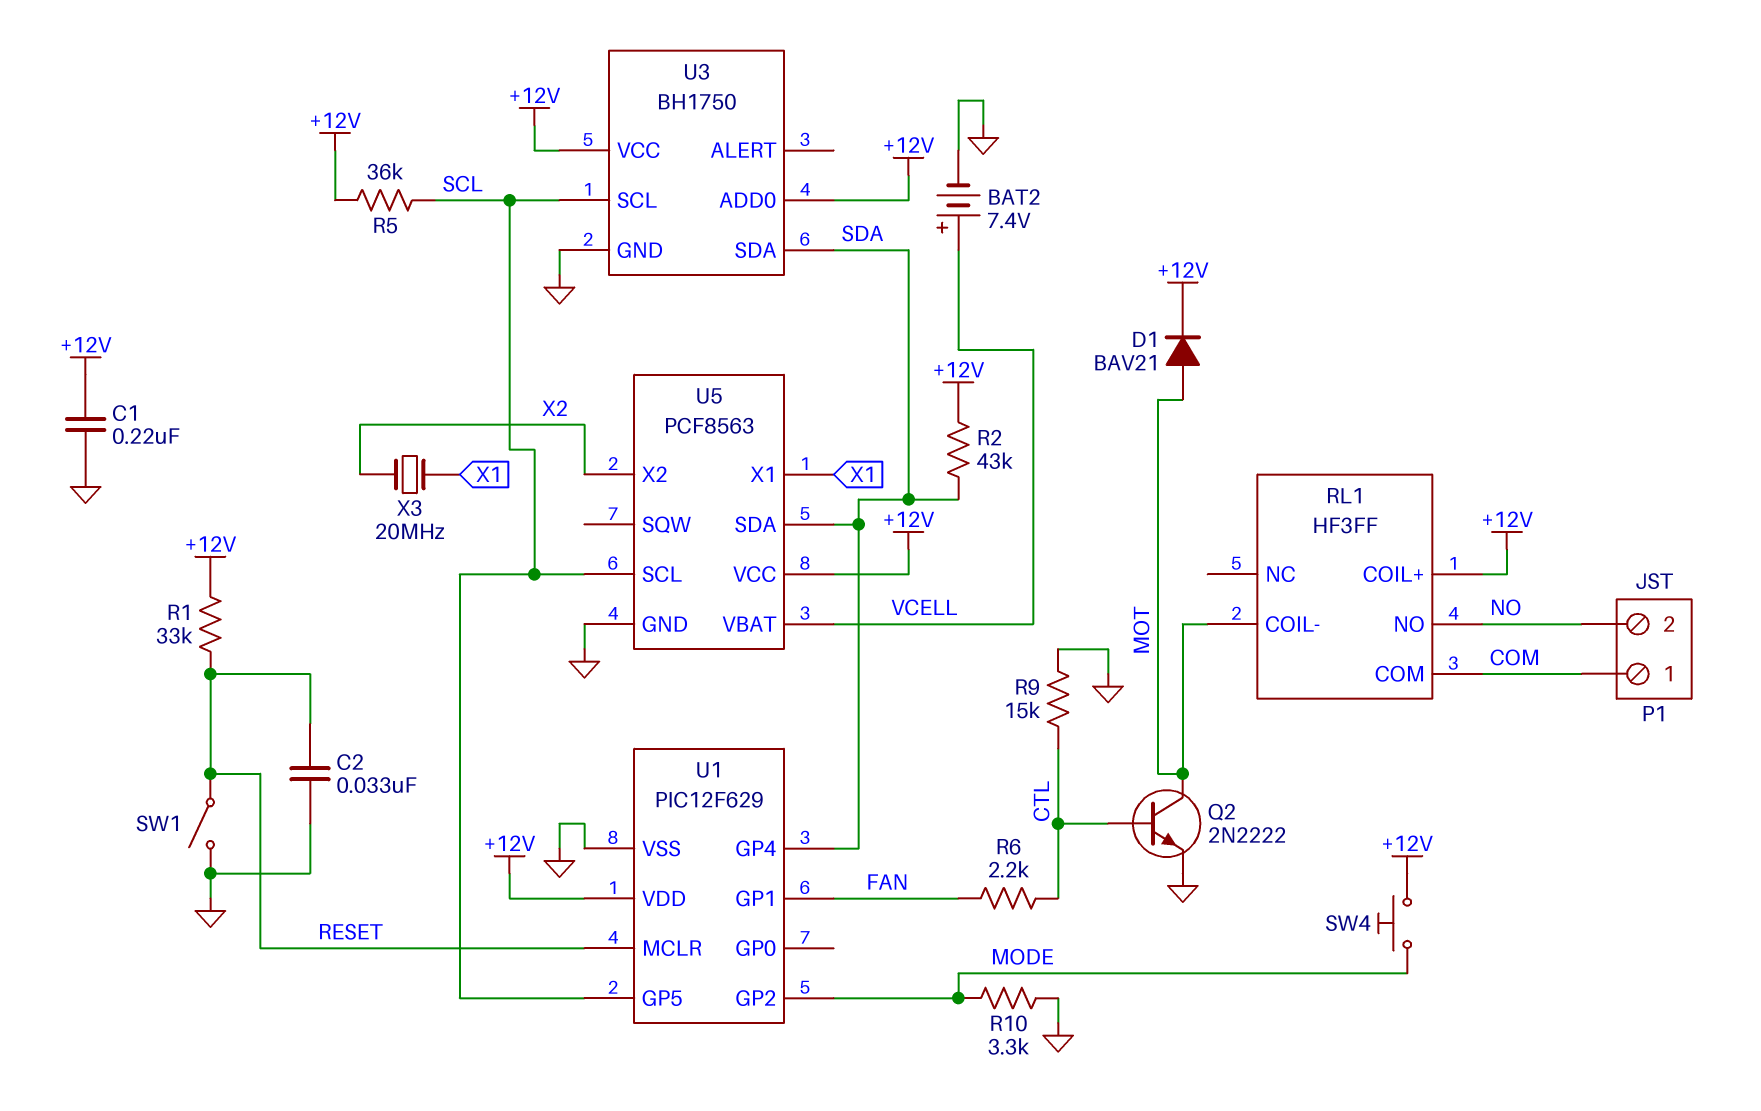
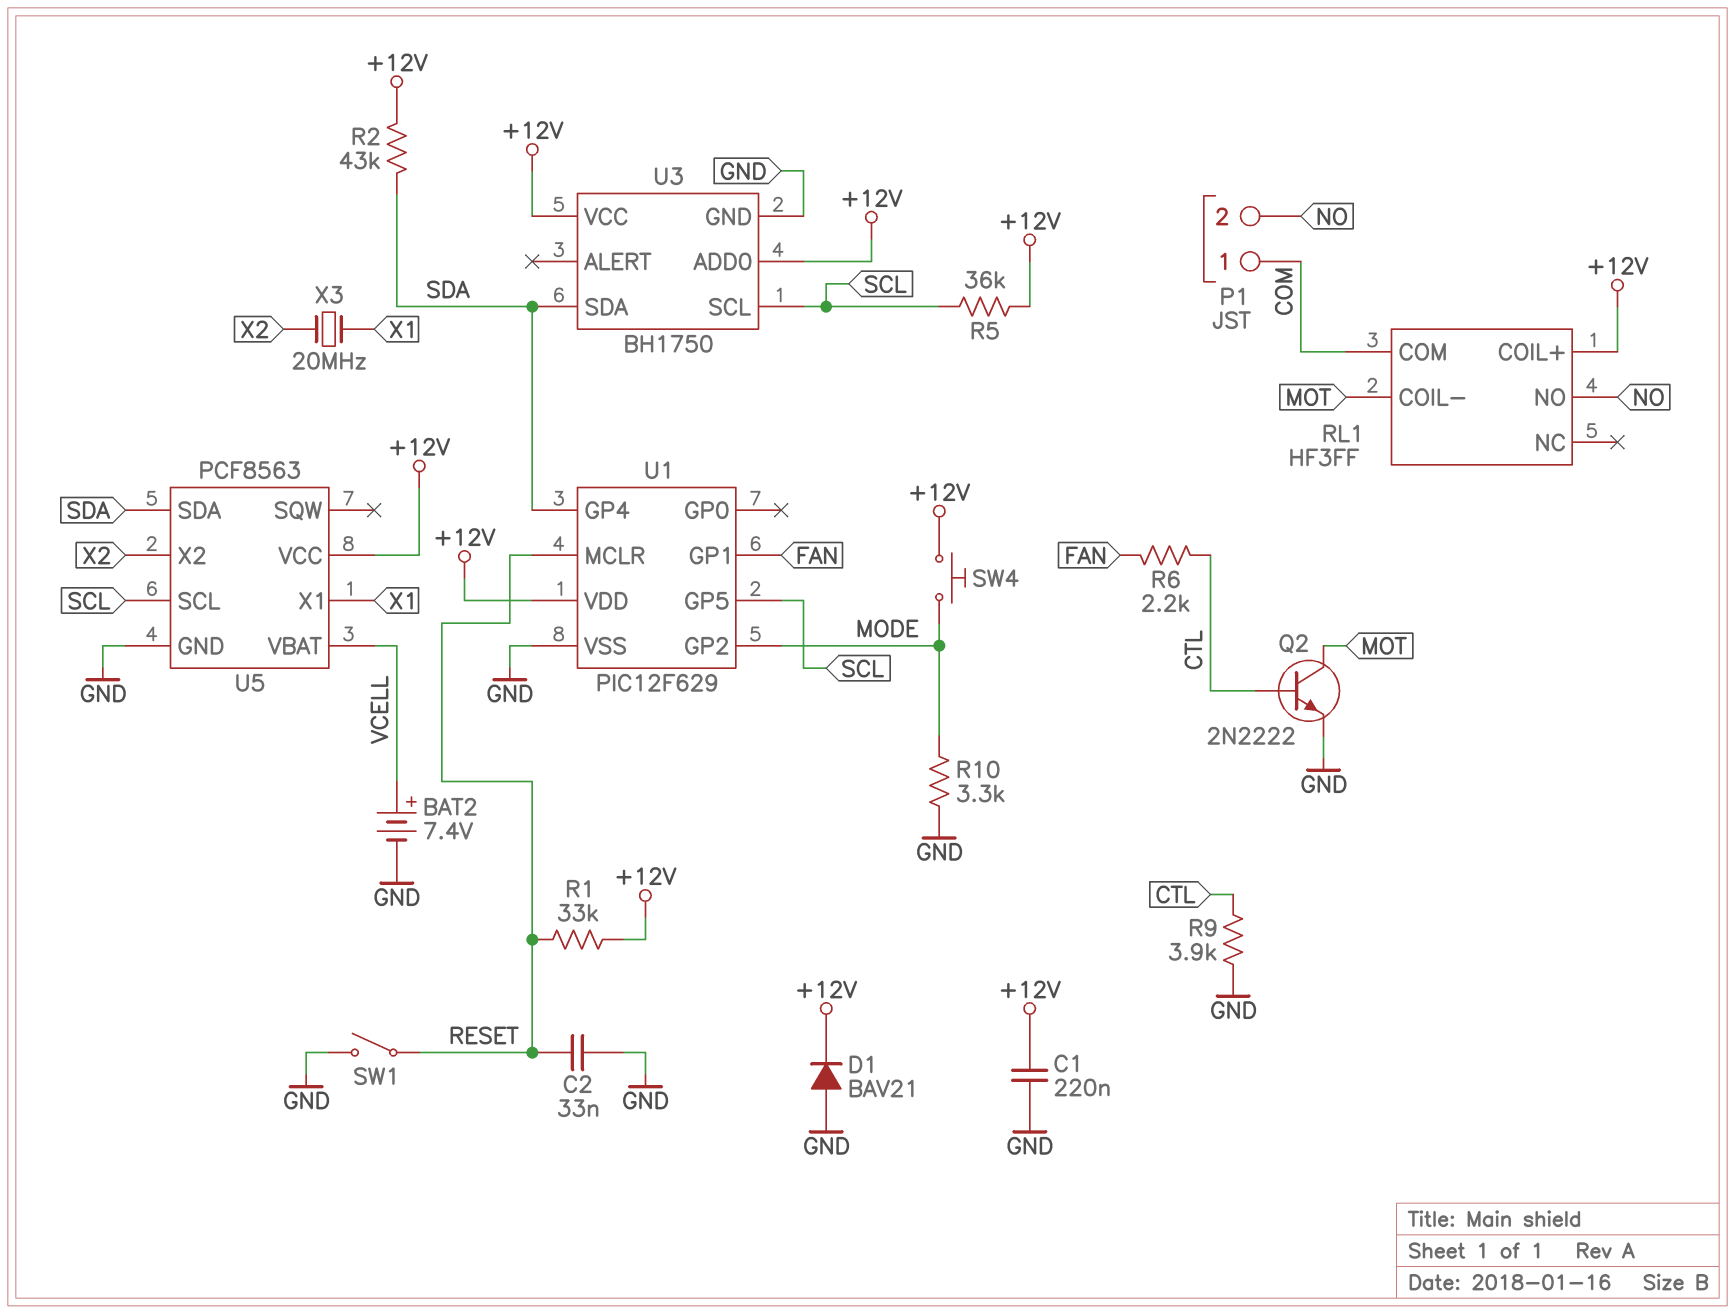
D1: diode BAV21 (A MOT, K +12V) -> diode BAV21 (A GND, K +12V)
R9: 15k (CTL, GND) -> 3.9k (CTL, GND)

